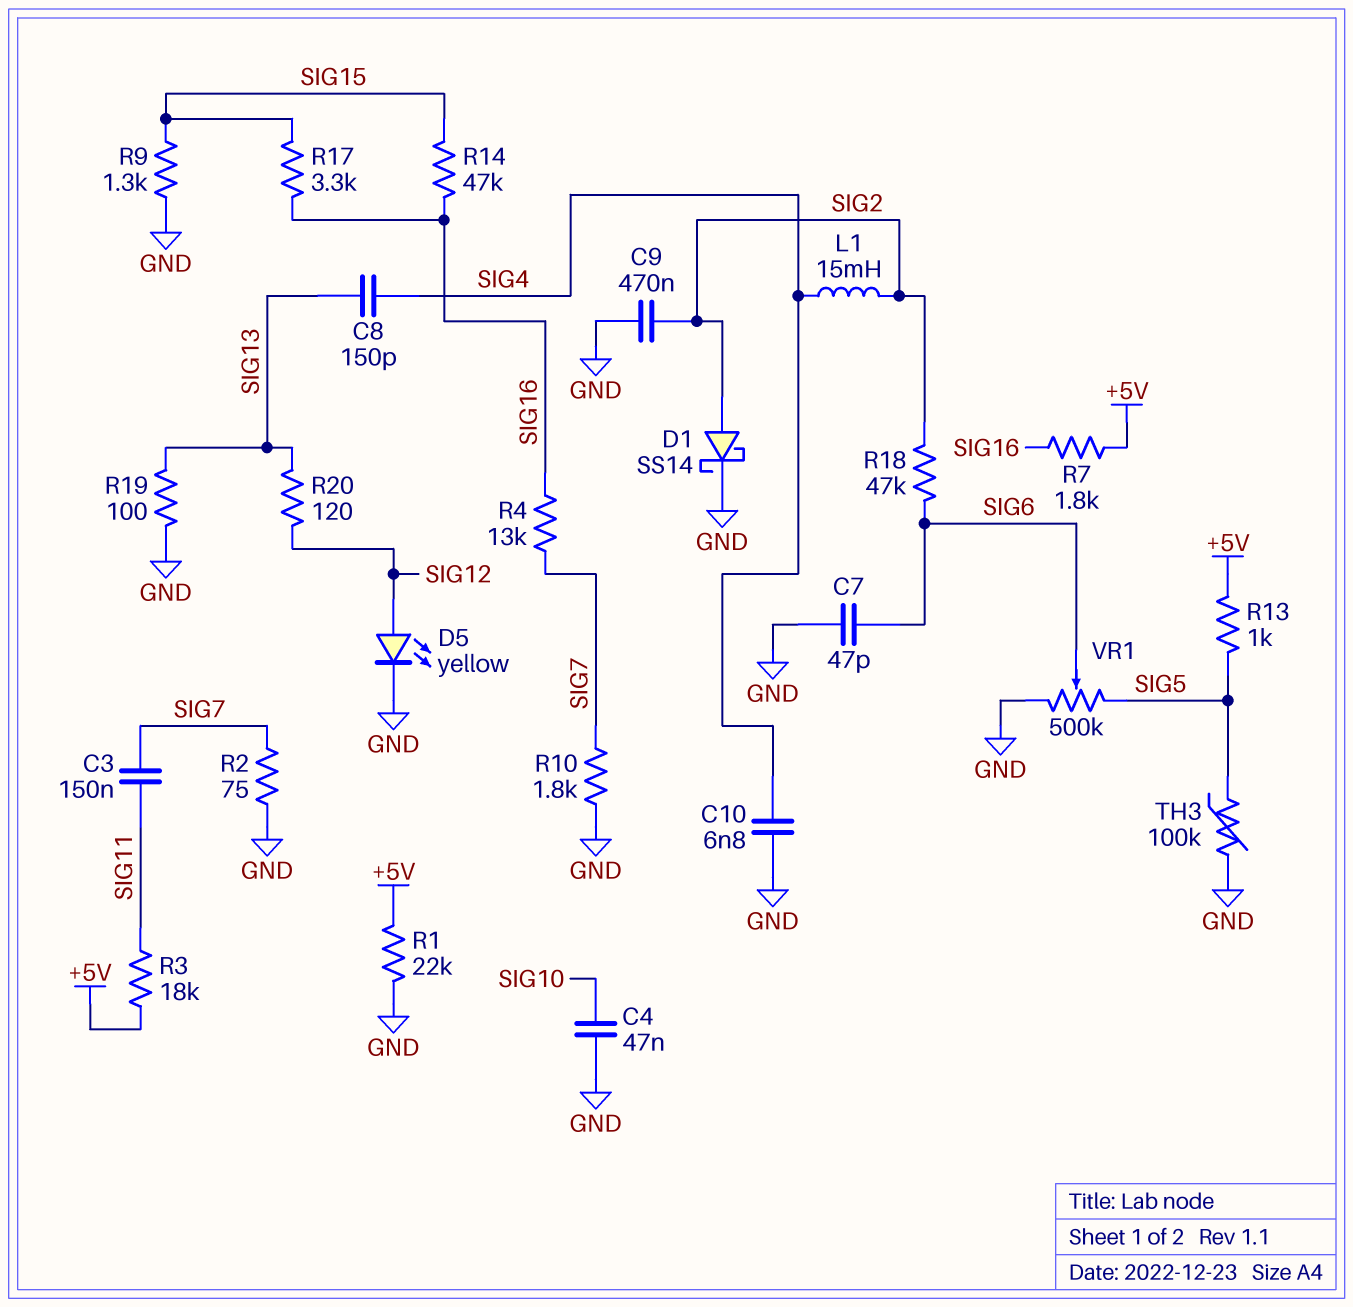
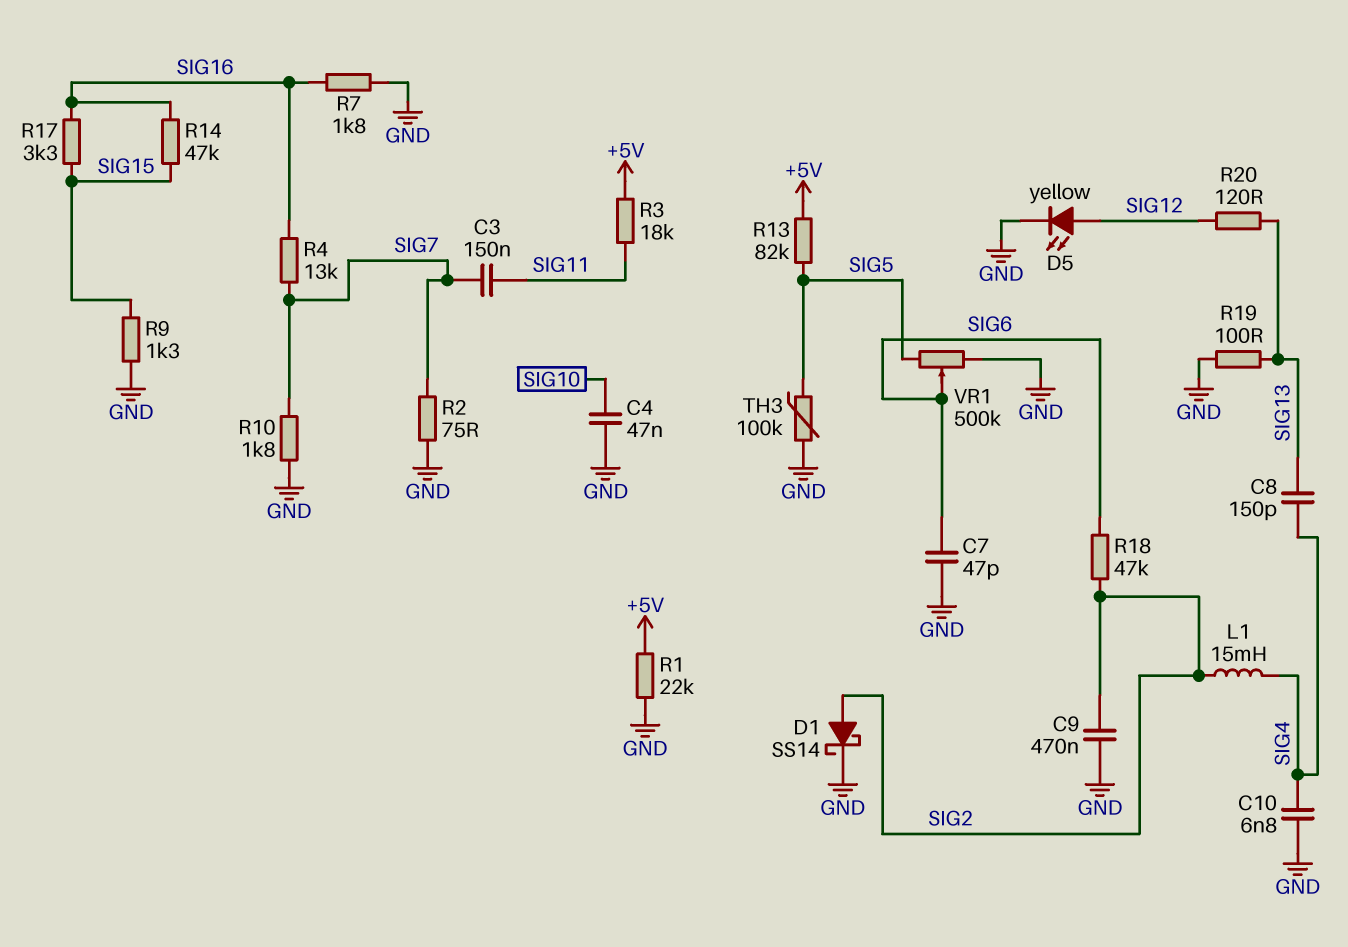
R7: 1.8k (+5V, SIG16) -> 1.8k (GND, SIG16)
R13: 1k (+5V, SIG5) -> 82k (+5V, SIG5)

